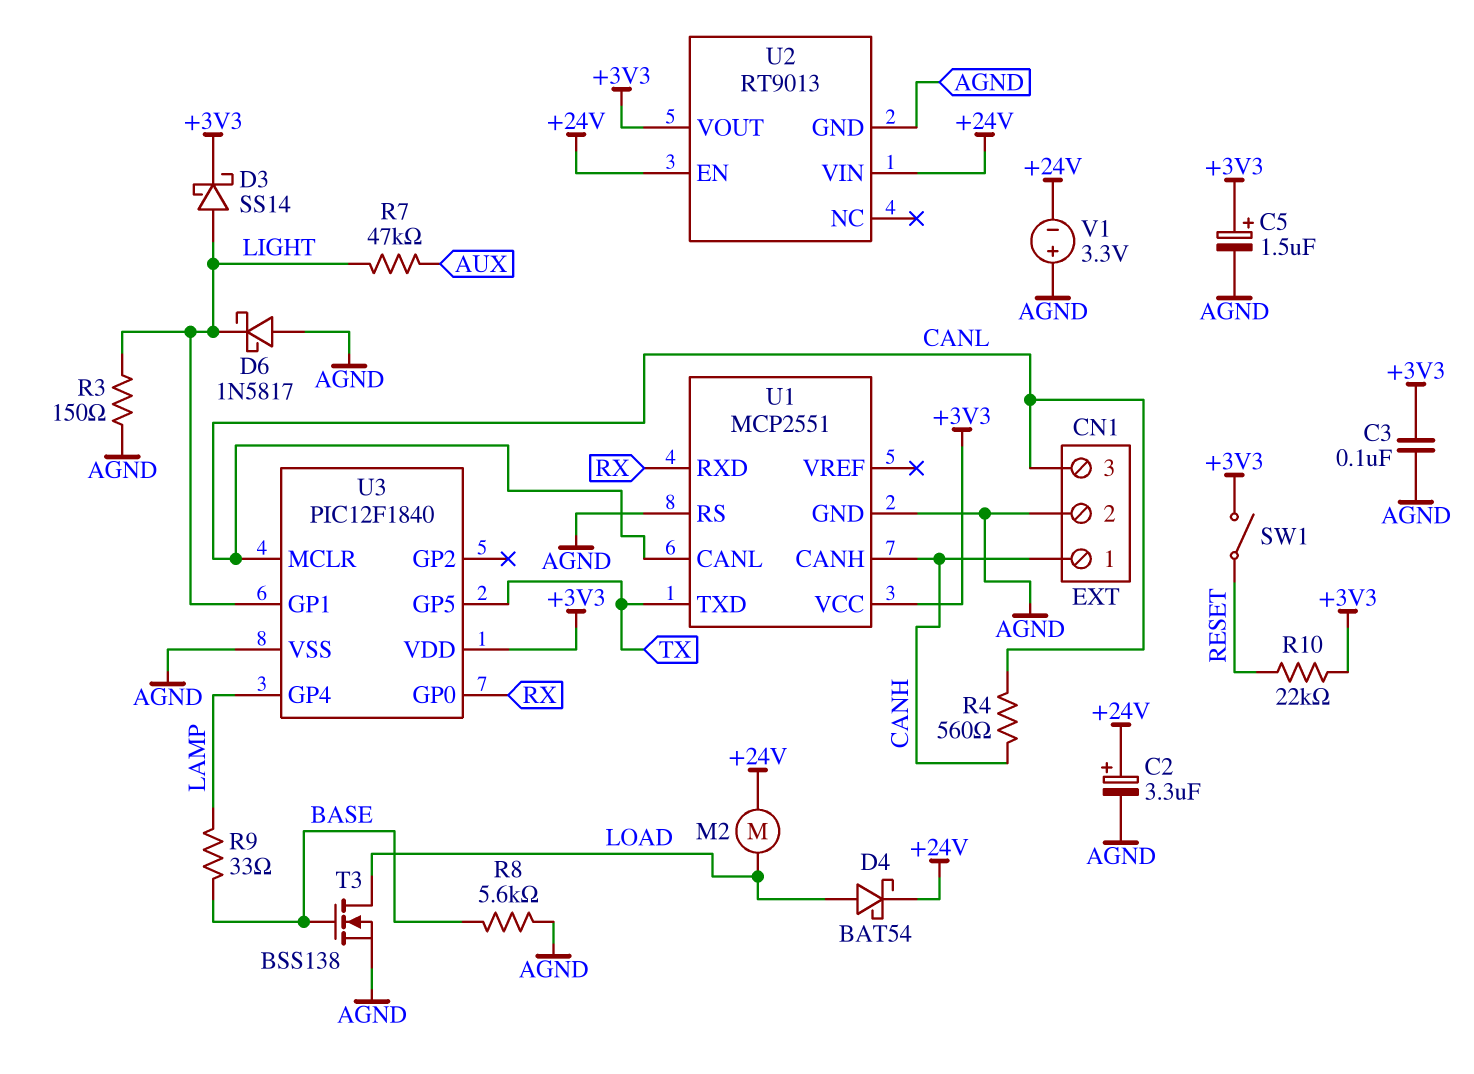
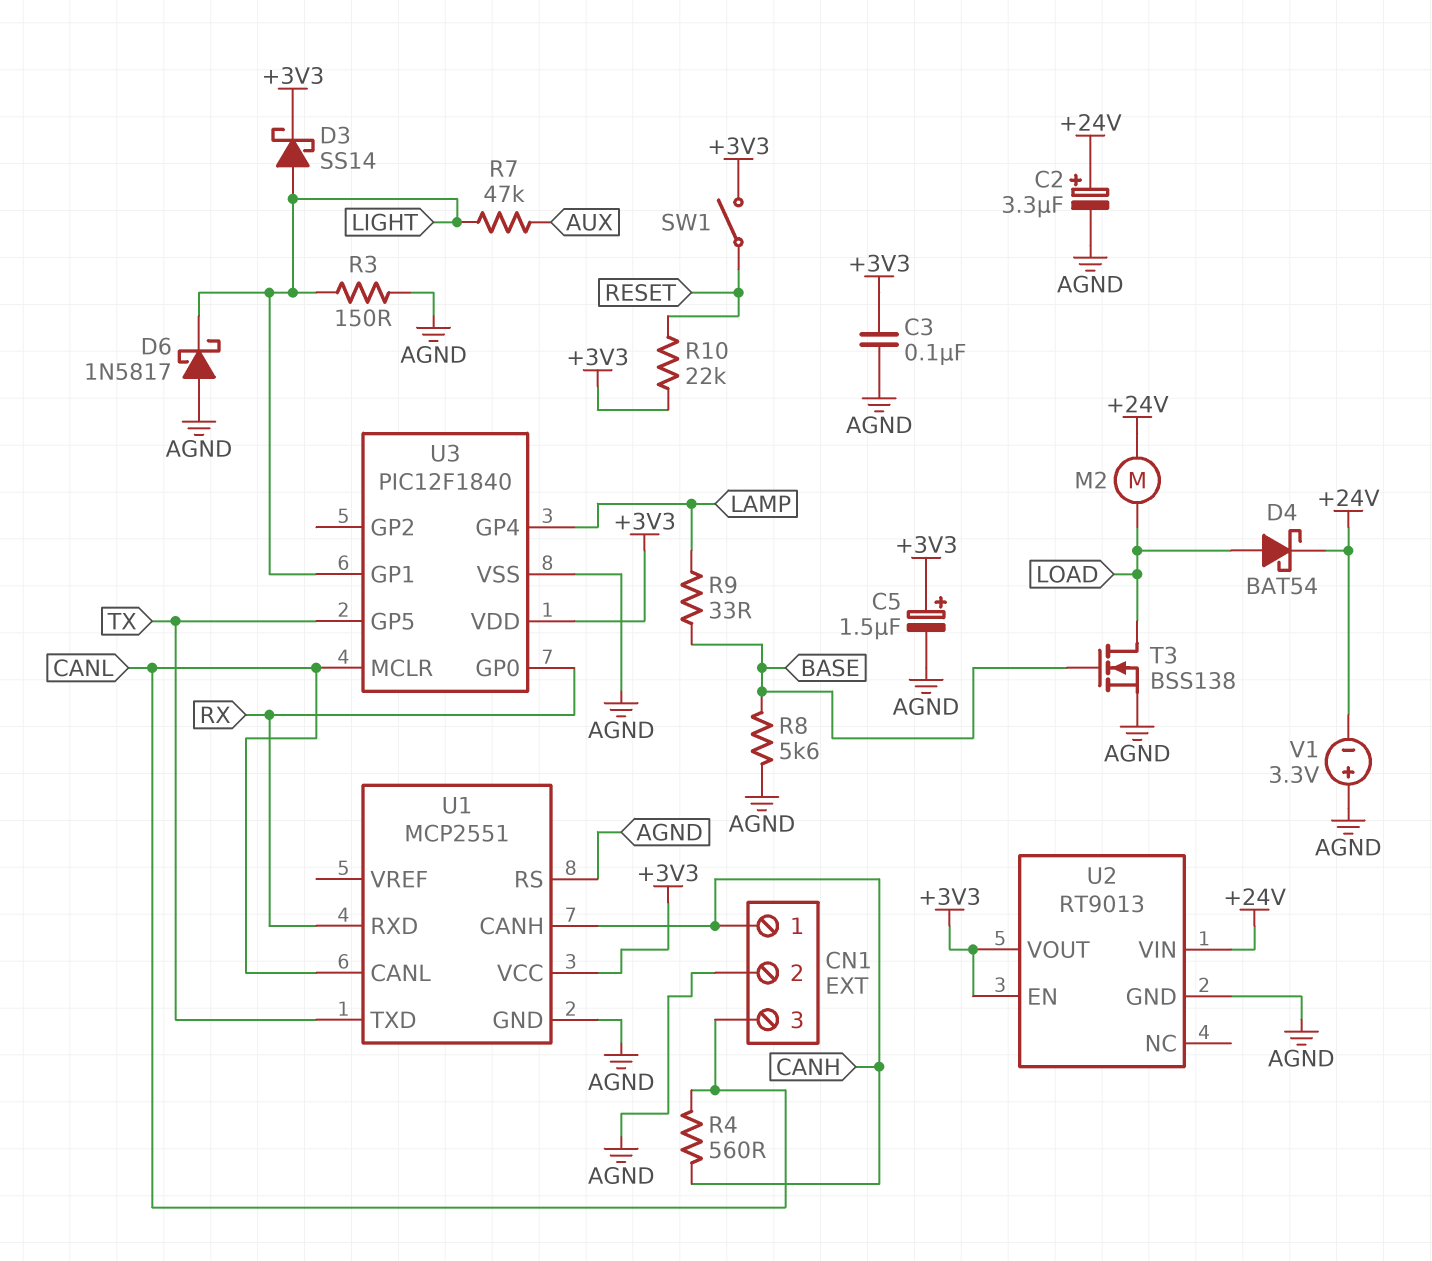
U2 pin EN: +24V -> +3V3

